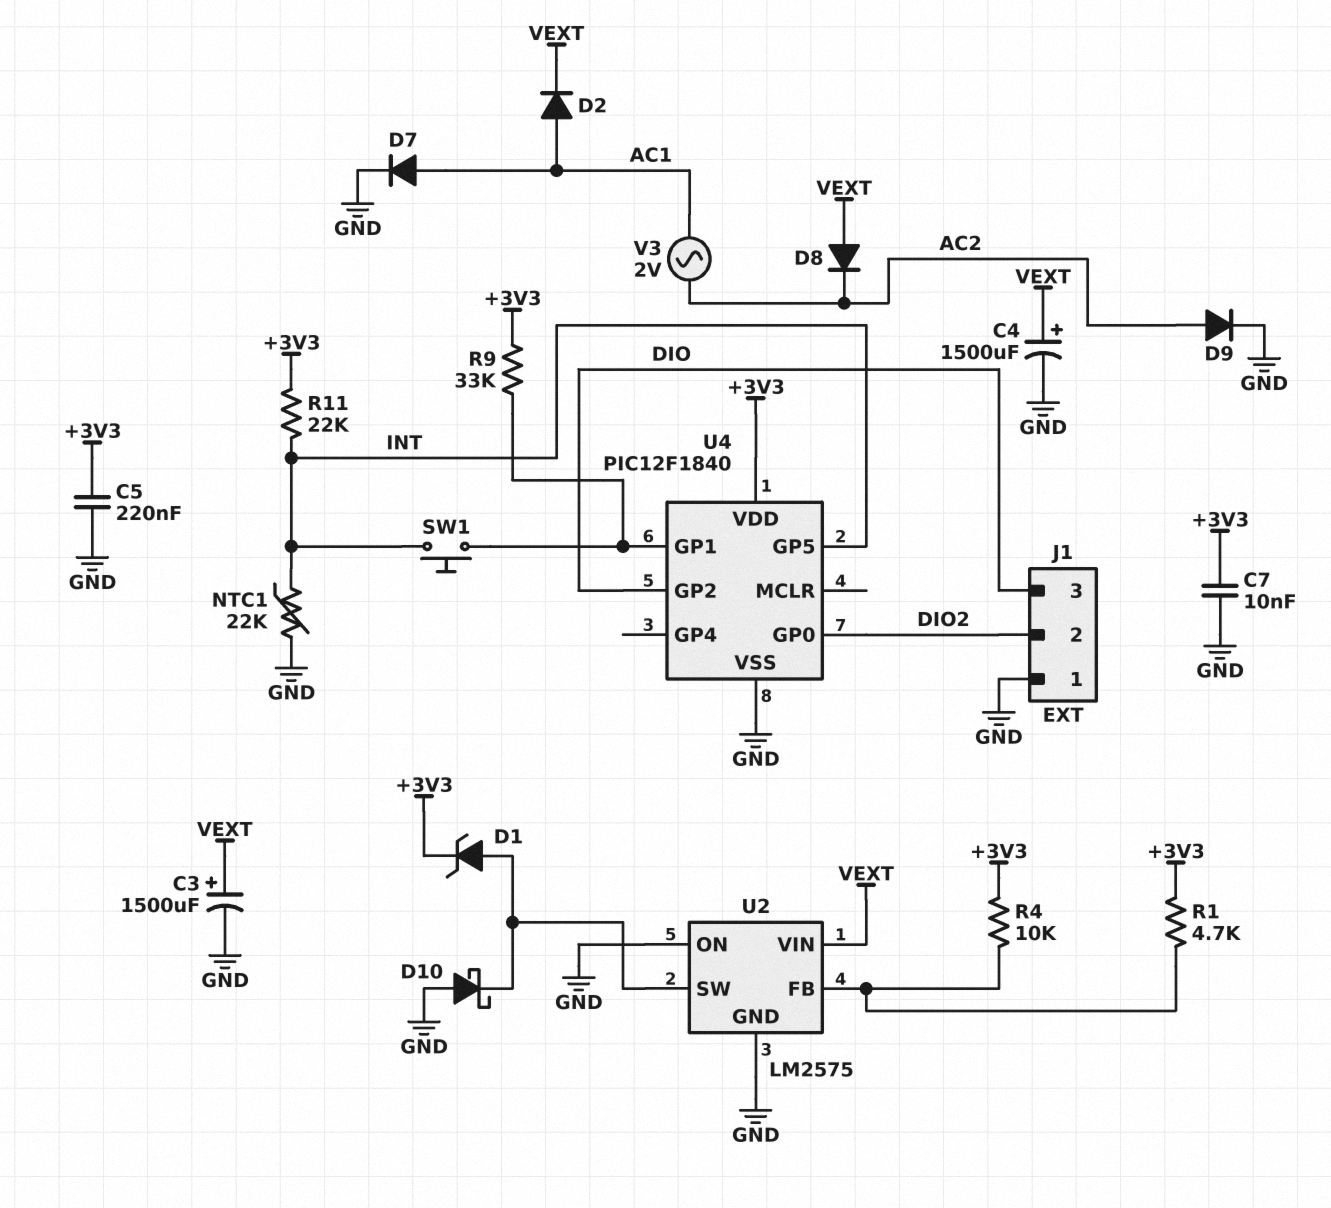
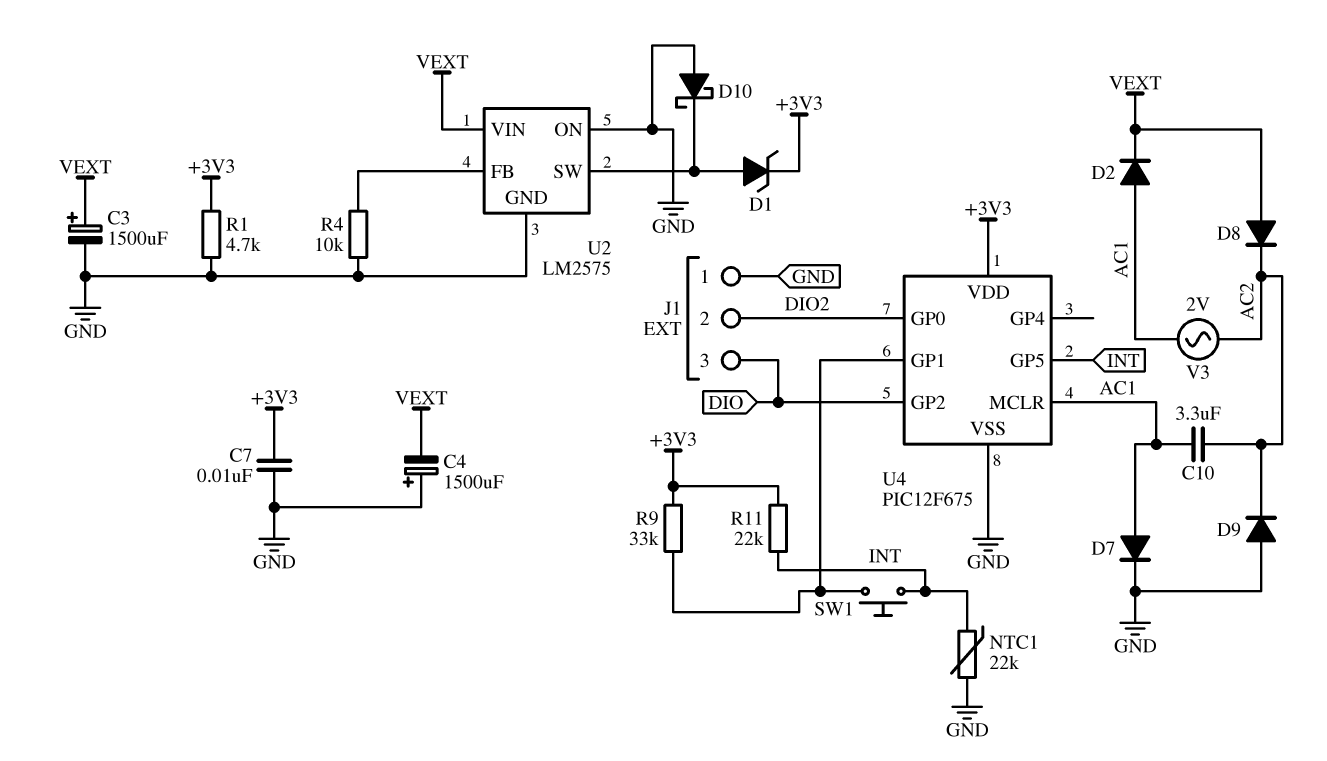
C4: 1500uF (plus VEXT, minus GND) -> 1500uF (plus GND, minus VEXT)
C5: 220nF (+3V3, GND) -> none
C10: none -> 3.3uF (AC1, AC2)
D9: diode (A AC2, K GND) -> diode (A GND, K AC2)
R1: 4.7k (+3V3, U2/FB) -> 4.7k (+3V3, GND)
R4: 10k (+3V3, U2/FB) -> 10k (GND, U2/FB)
U4: PIC12F1840 -> PIC12F675
U4 pin MCLR: none -> AC1

